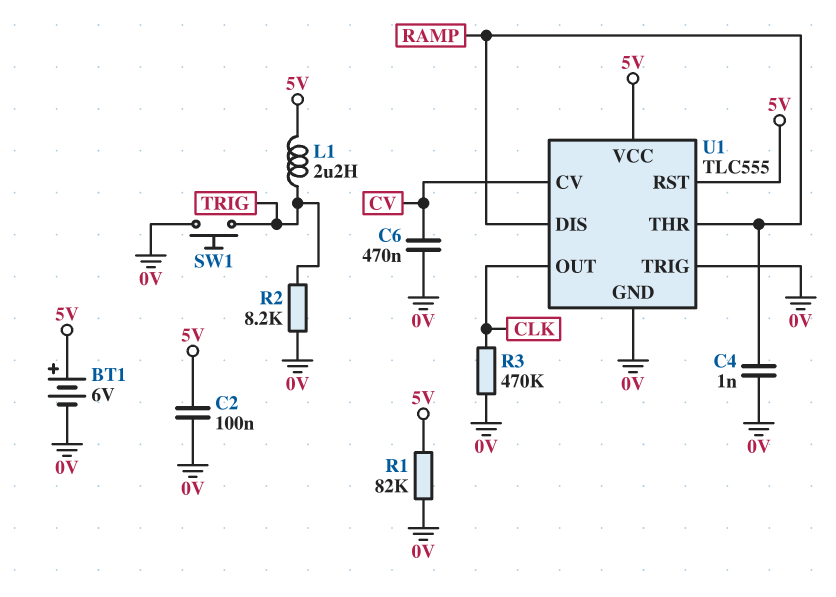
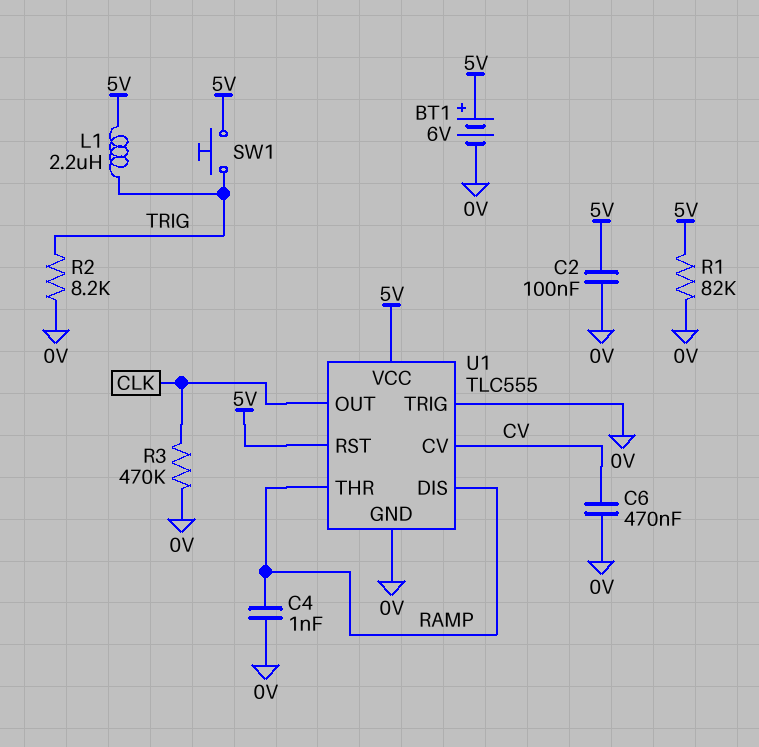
SW1: button (0V, TRIG) -> button (5V, TRIG)

